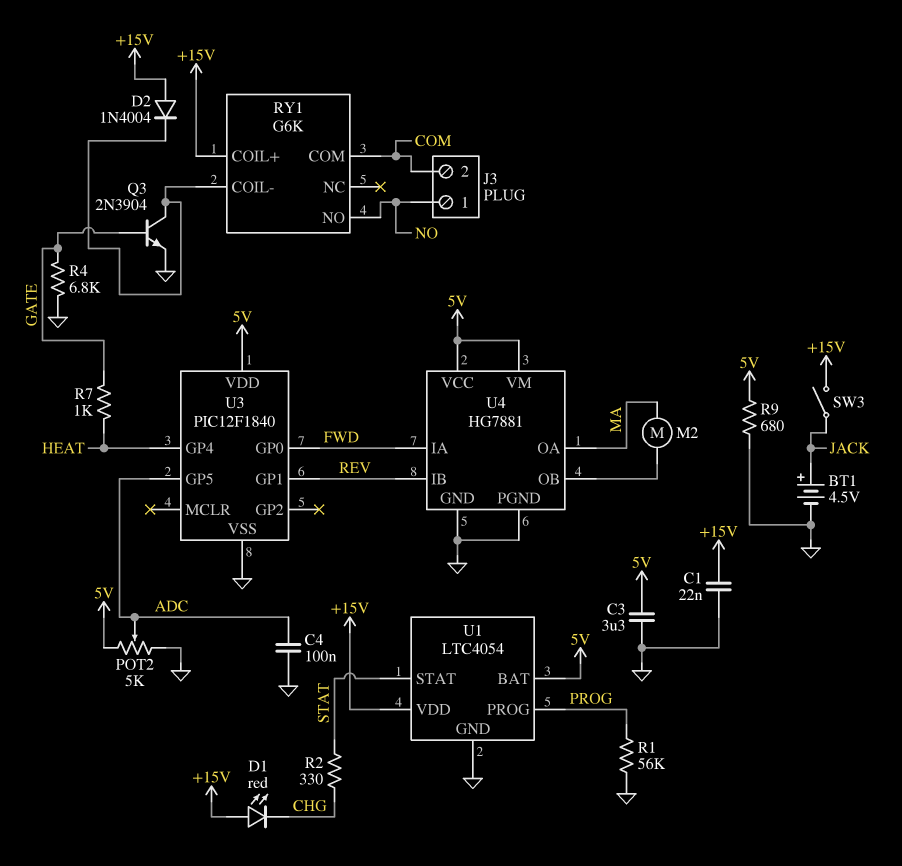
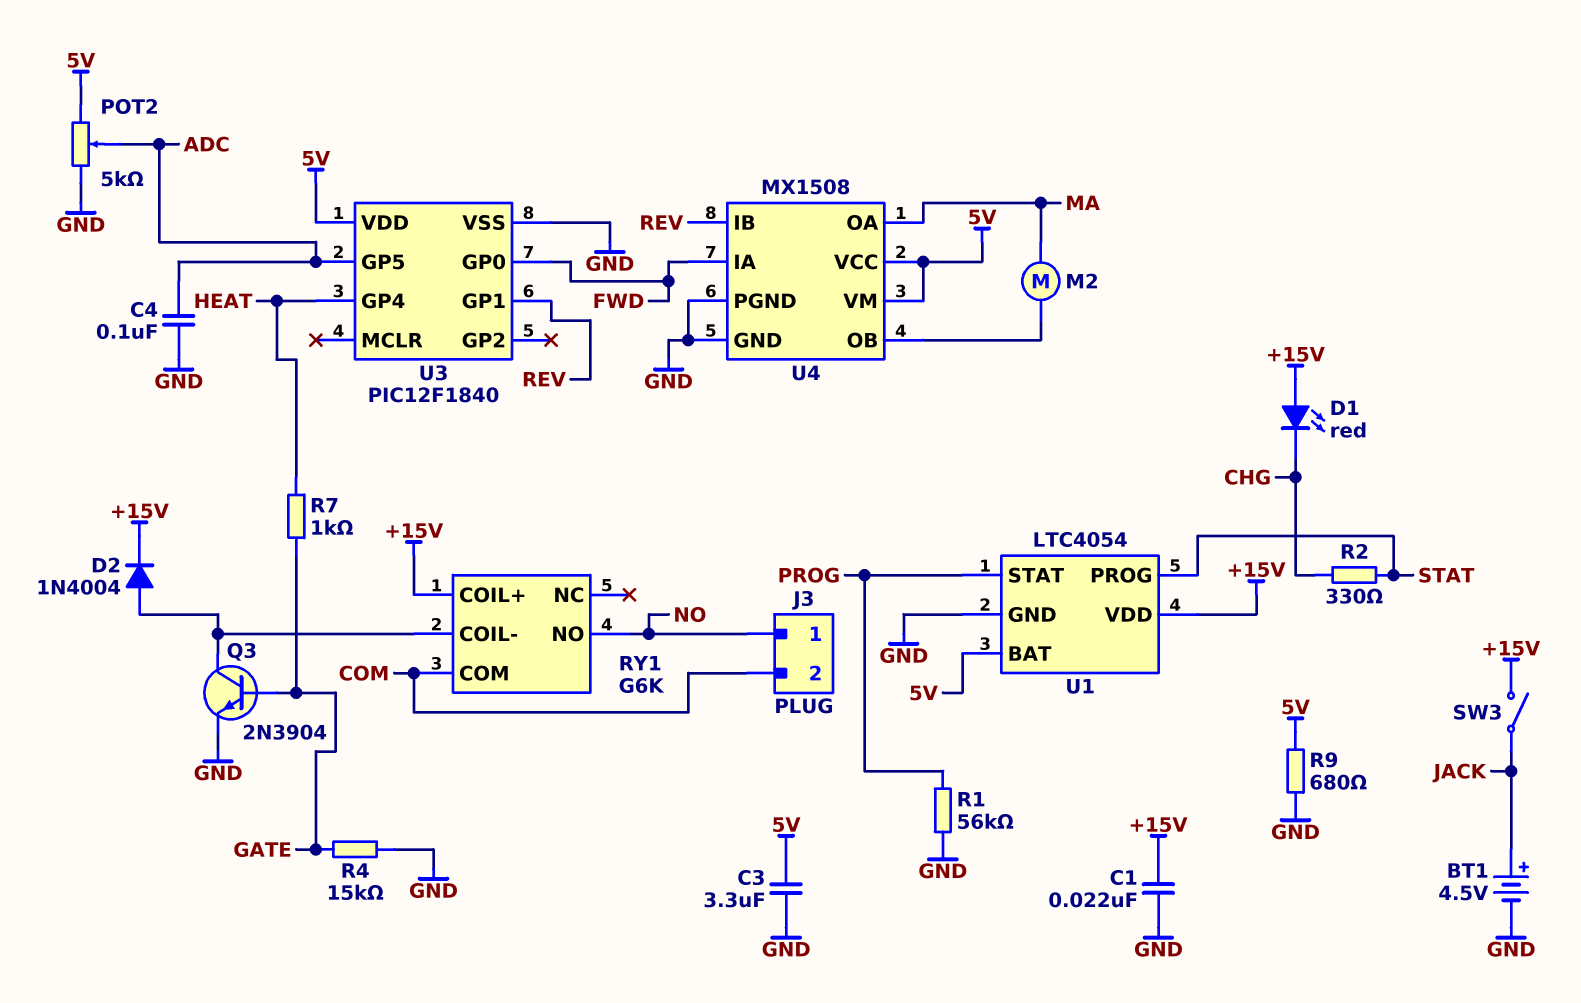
D2: diode 1N4004 (A +15V, K RY1/COIL-) -> diode 1N4004 (A RY1/COIL-, K +15V)
R4: 6.8k (GATE, GND) -> 15k (GATE, GND)
U1 pin PROG: PROG -> STAT
U1 pin STAT: STAT -> PROG
U4: HG7881 -> MX1508

